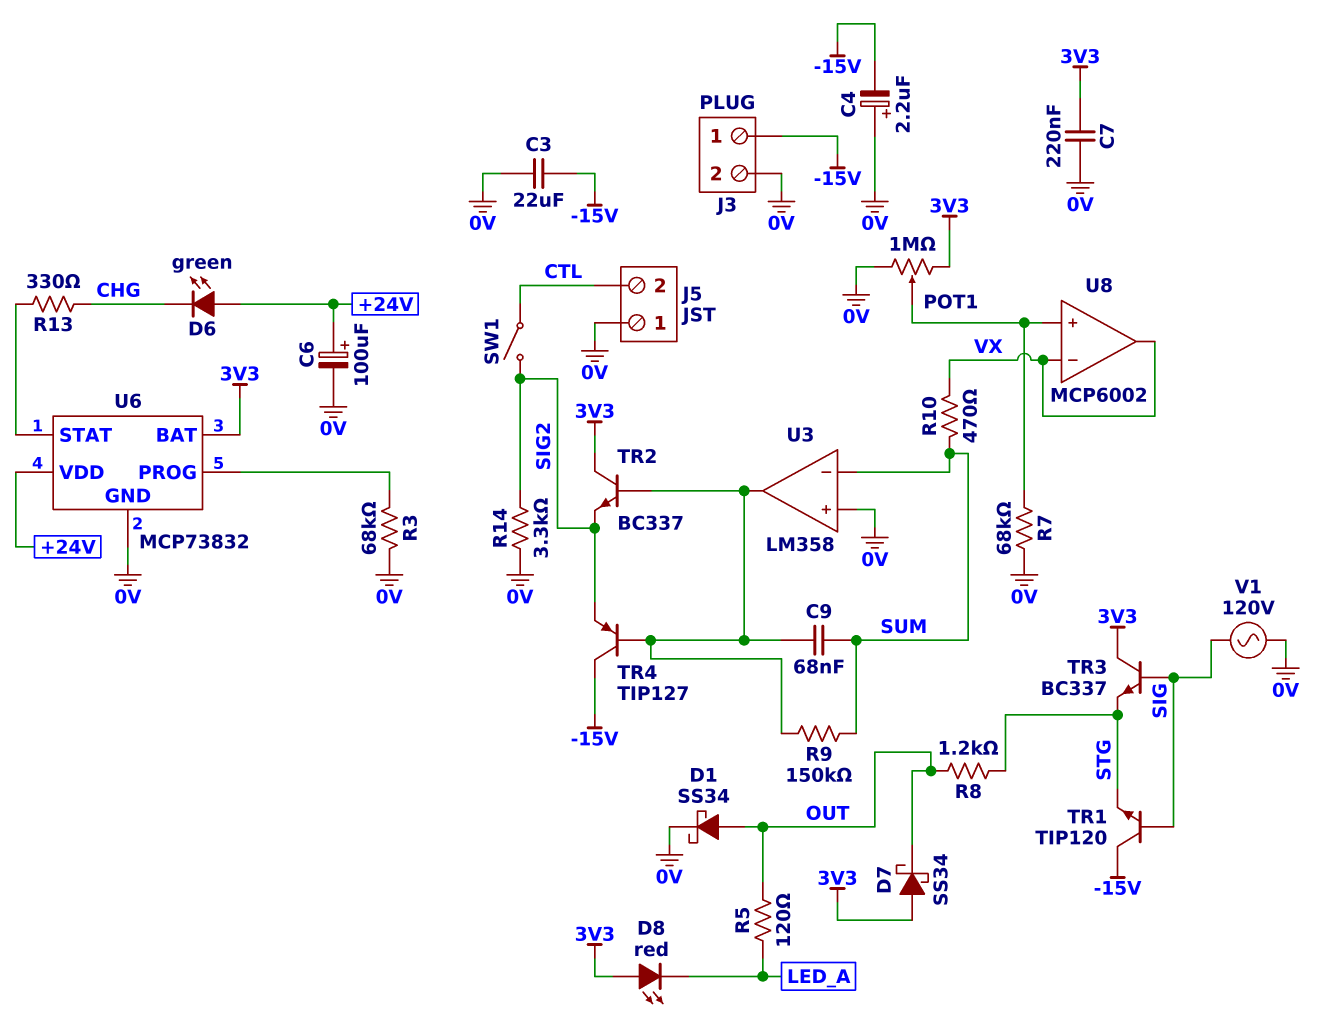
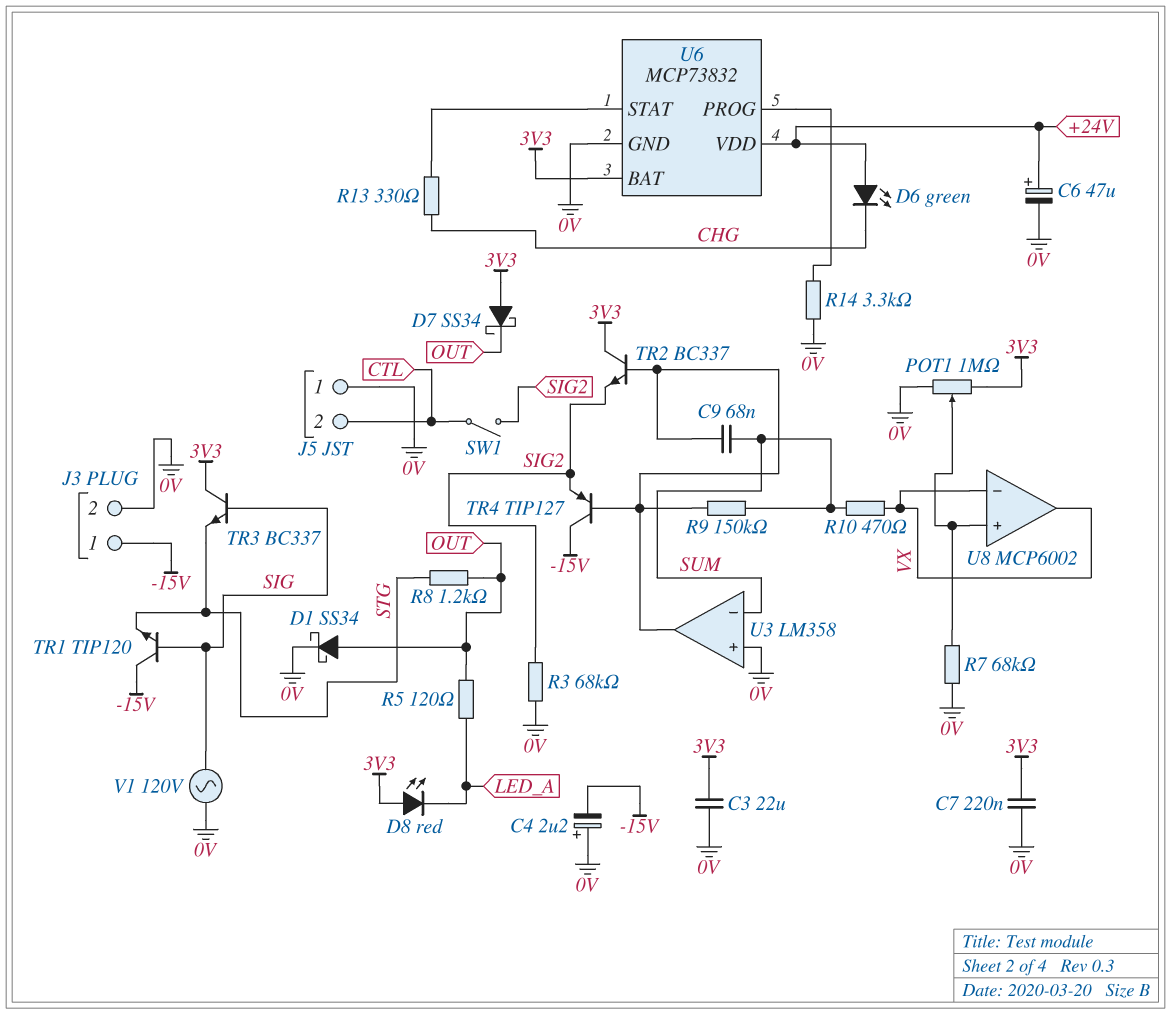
C3: 22uF (-15V, 0V) -> 22uF (0V, 3V3)
C6: 100uF (plus +24V, minus 0V) -> 47uF (plus +24V, minus 0V)
R3: 68k (0V, U6/PROG) -> 68k (0V, SIG2)
R14: 3.3k (0V, SIG2) -> 3.3k (0V, U6/PROG)

